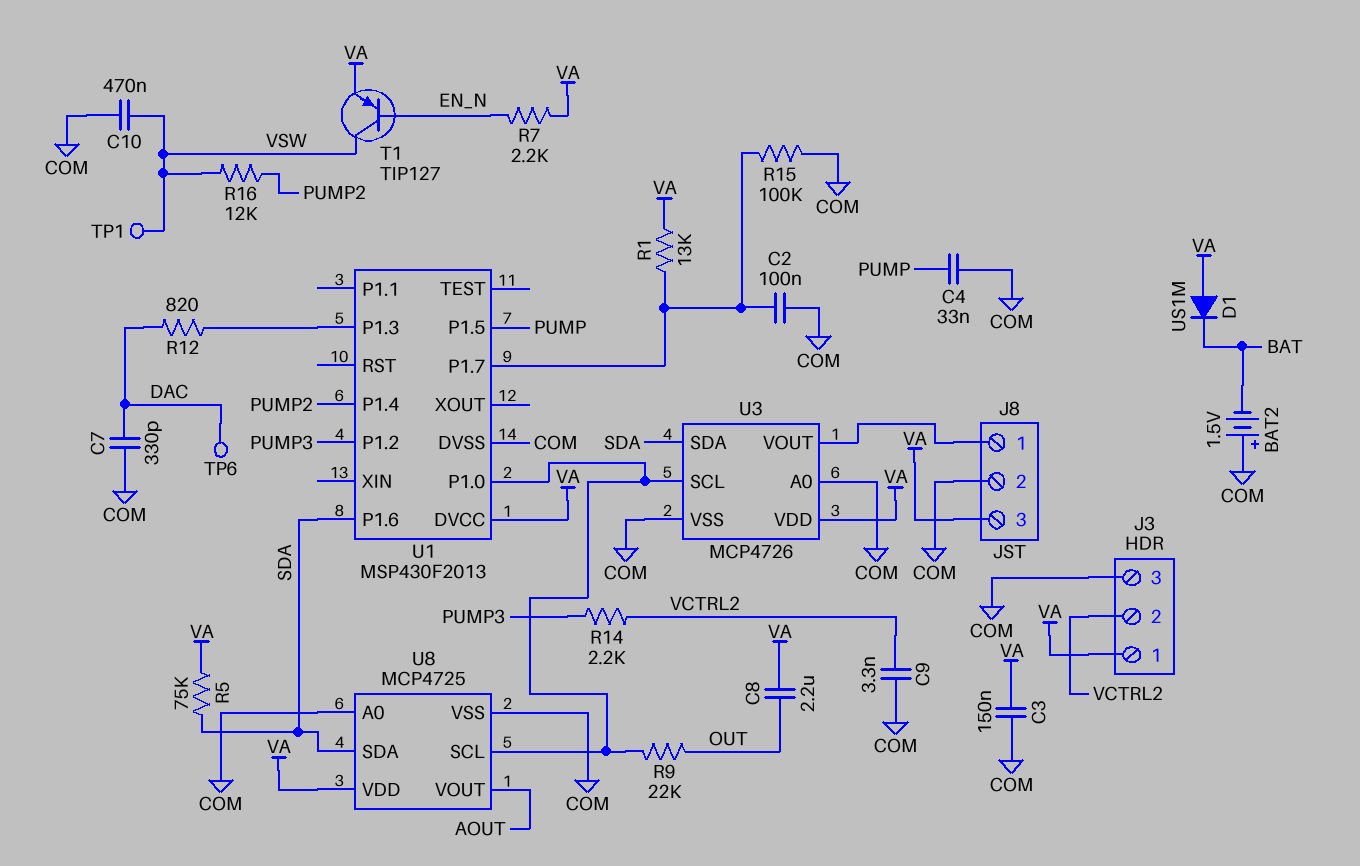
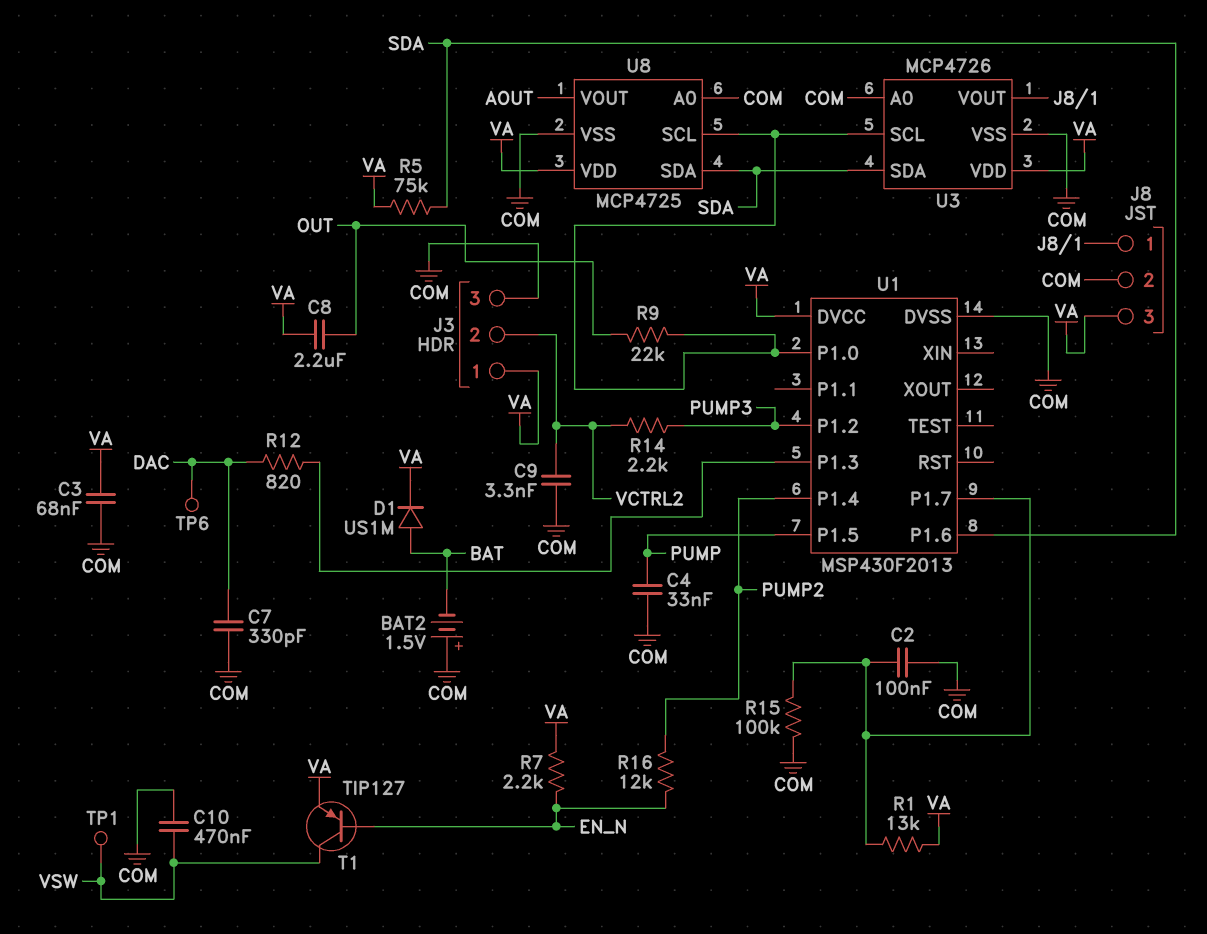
C3: 150nF (COM, VA) -> 68nF (COM, VA)
D1: diode US1M (A VA, K BAT) -> diode US1M (A BAT, K VA)
R16: 12k (PUMP2, VSW) -> 12k (EN_N, PUMP2)

